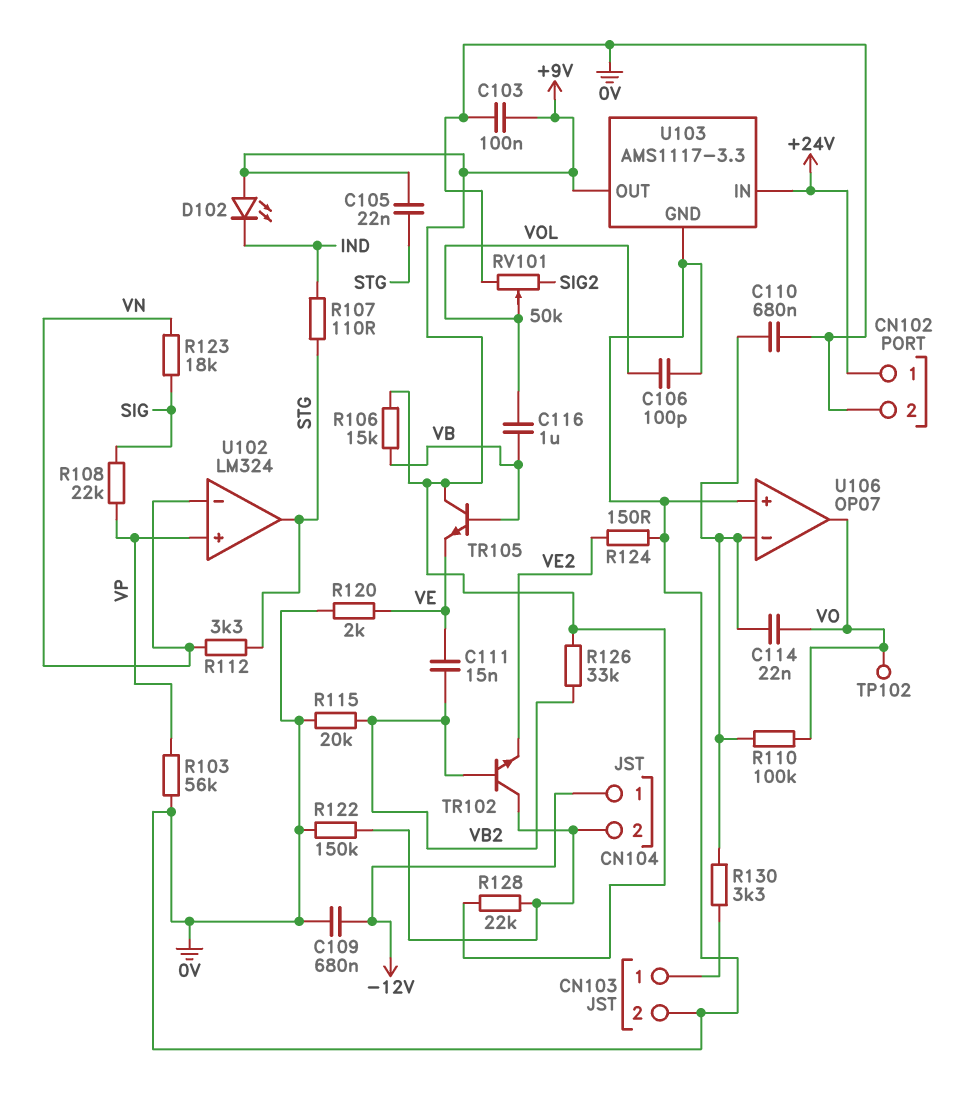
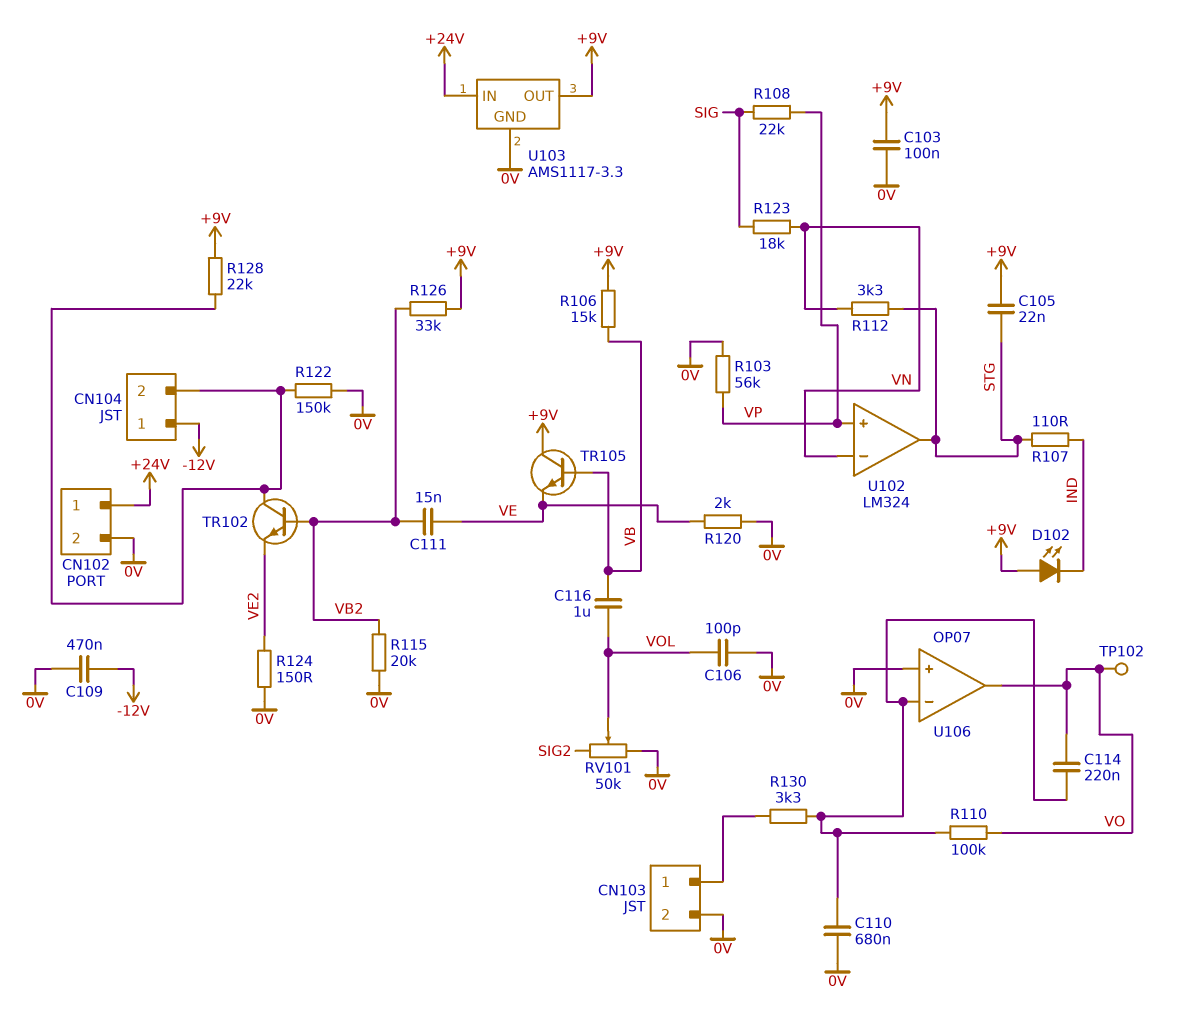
C109: 680nF (-12V, 0V) -> 470nF (-12V, 0V)
C114: 22nF (U106/in-, VO) -> 220nF (U106/in-, VO)

